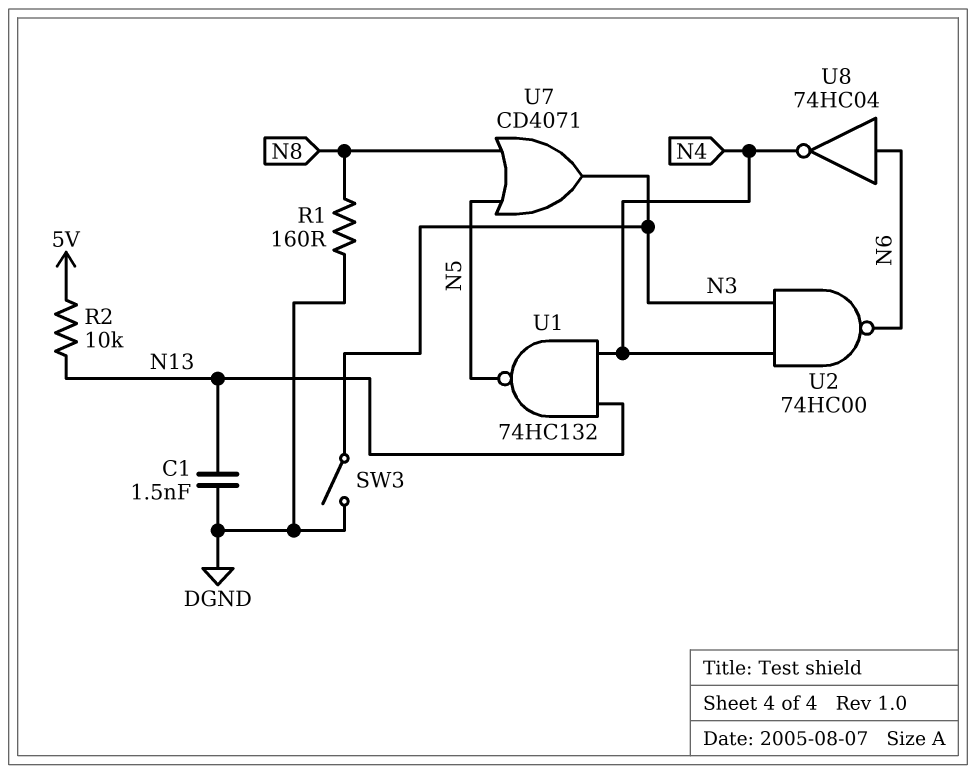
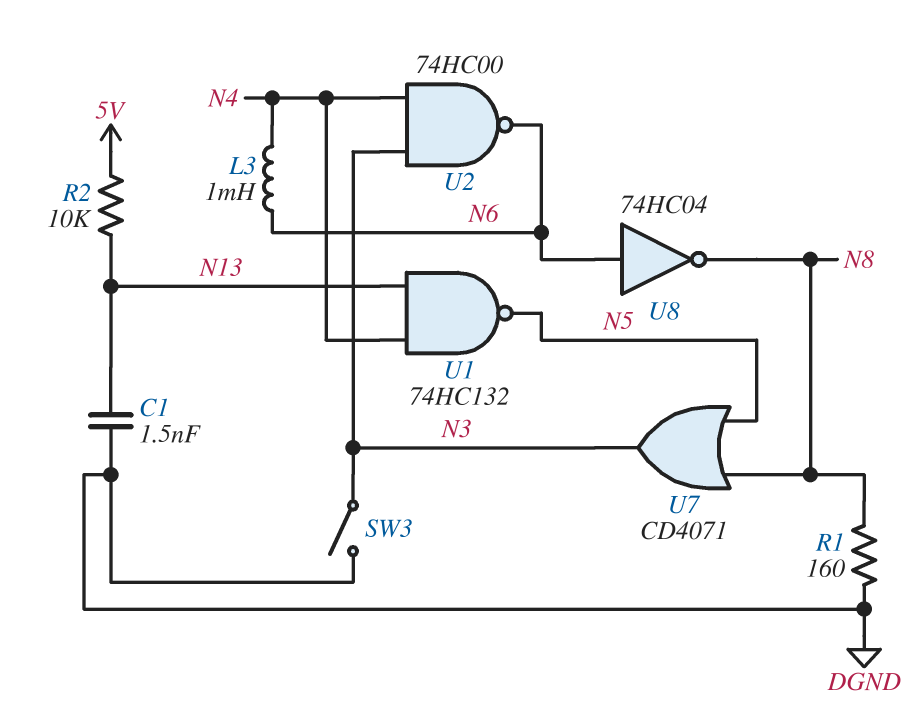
L3: none -> 1mH (N4, N6)
U8: NOT 74HC04 (in N6, out N4) -> NOT 74HC04 (in N6, out N8)

